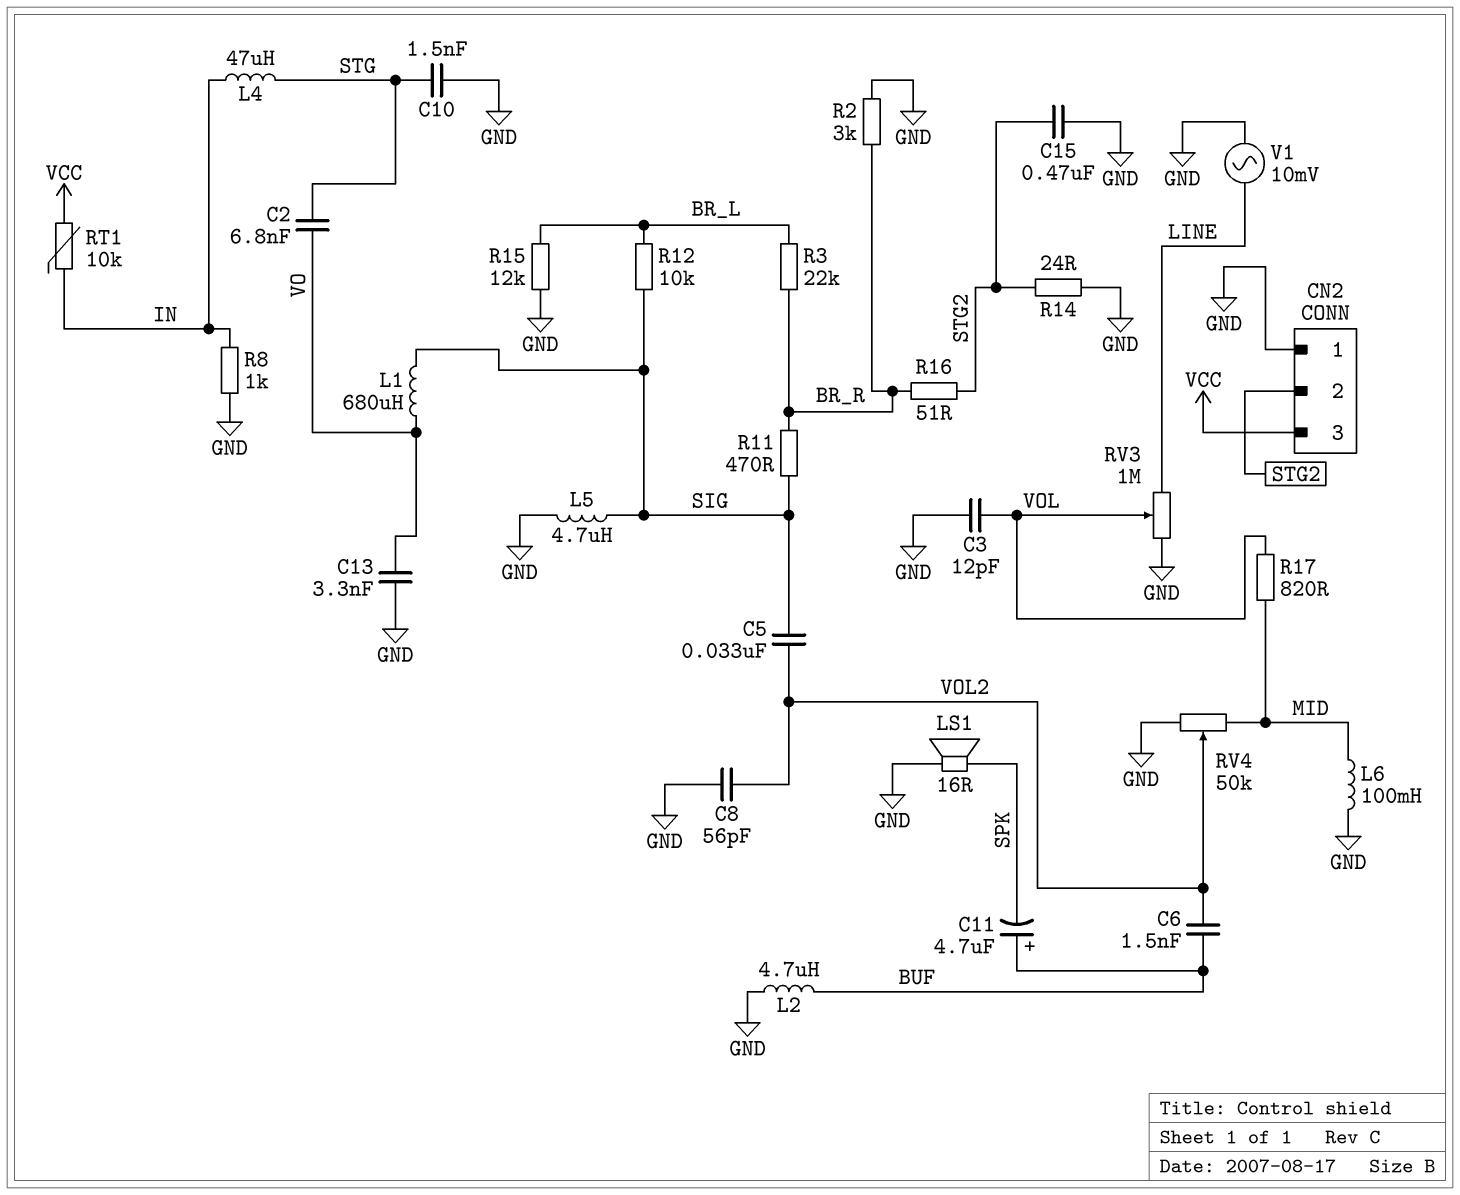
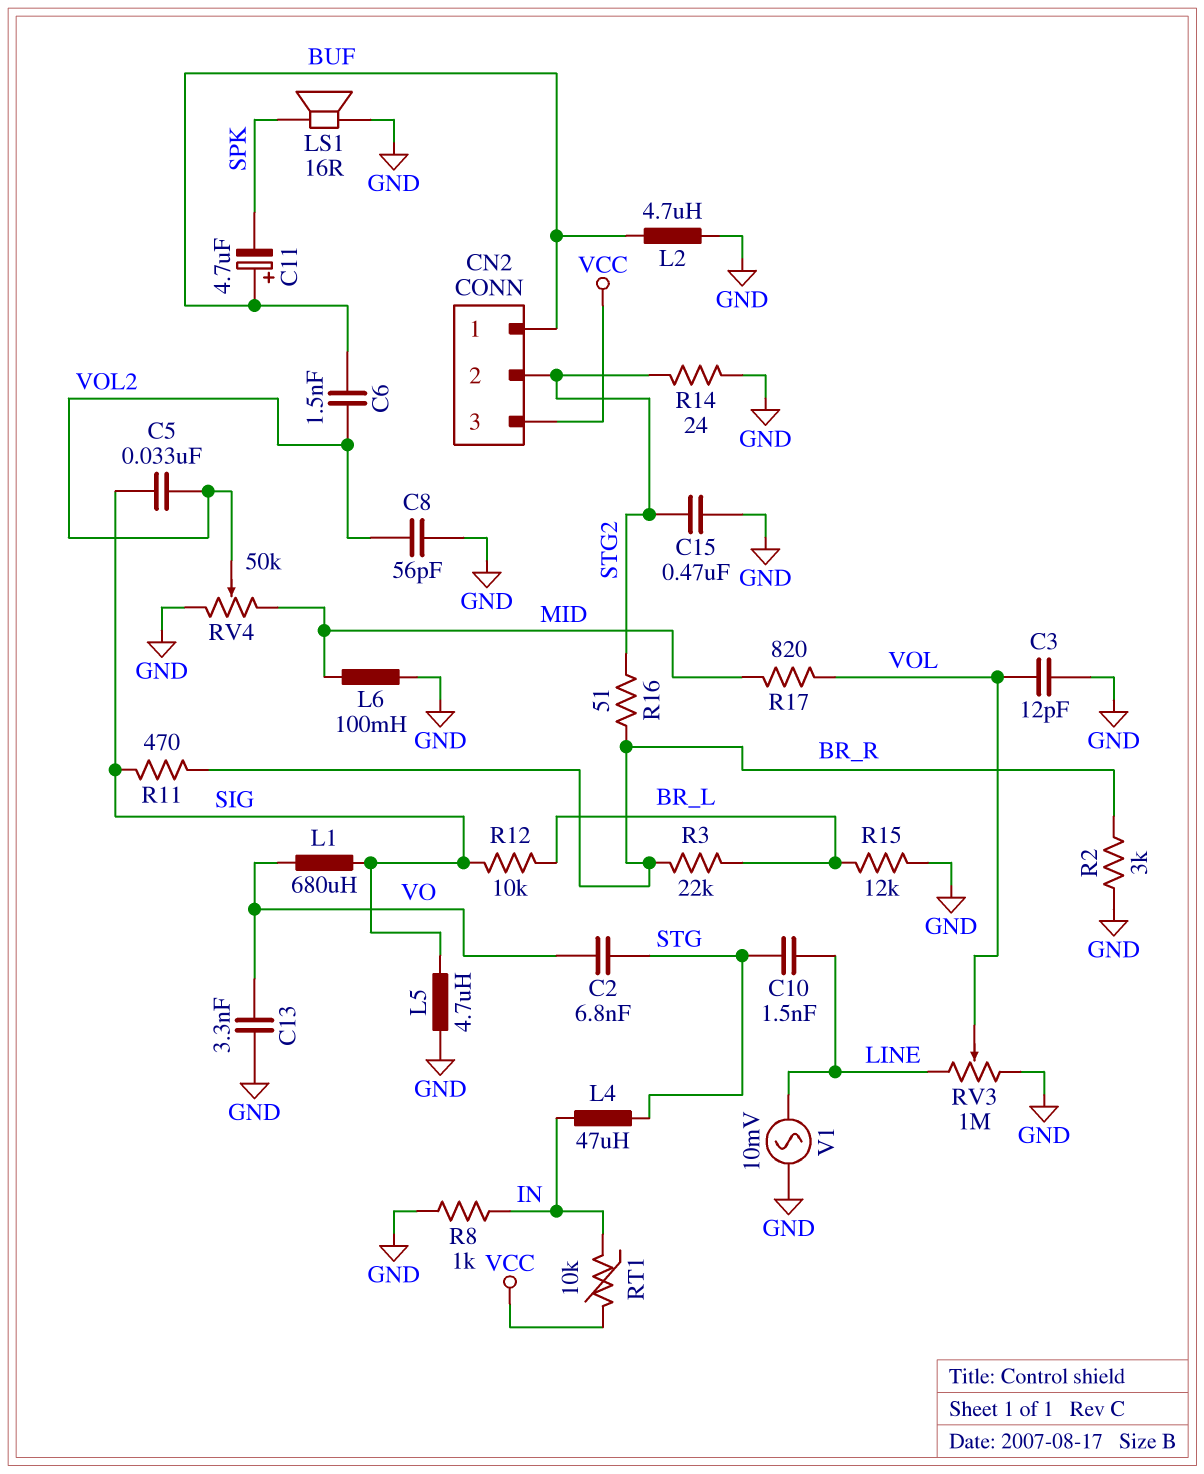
C10: 1.5nF (GND, STG) -> 1.5nF (LINE, STG)
CN2 pin 1: GND -> BUF

